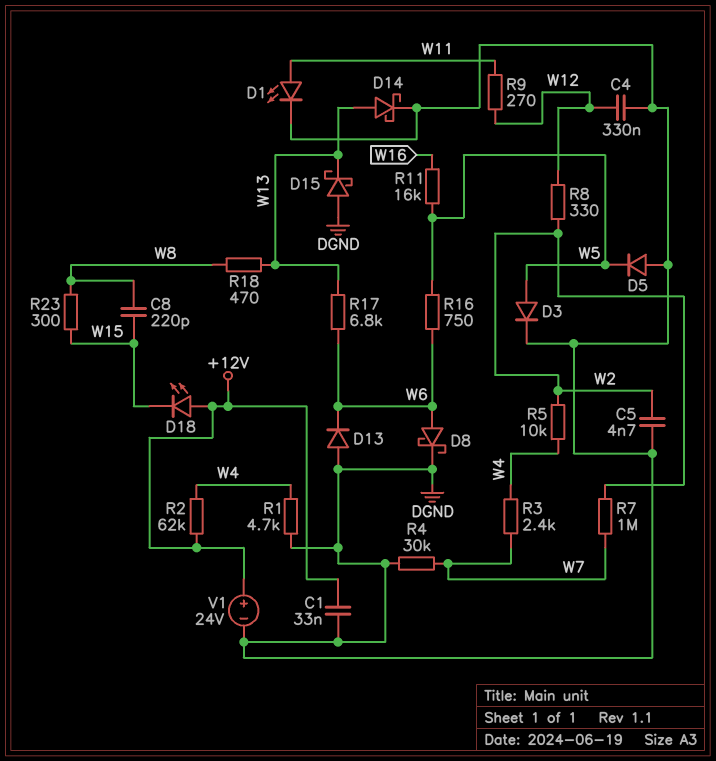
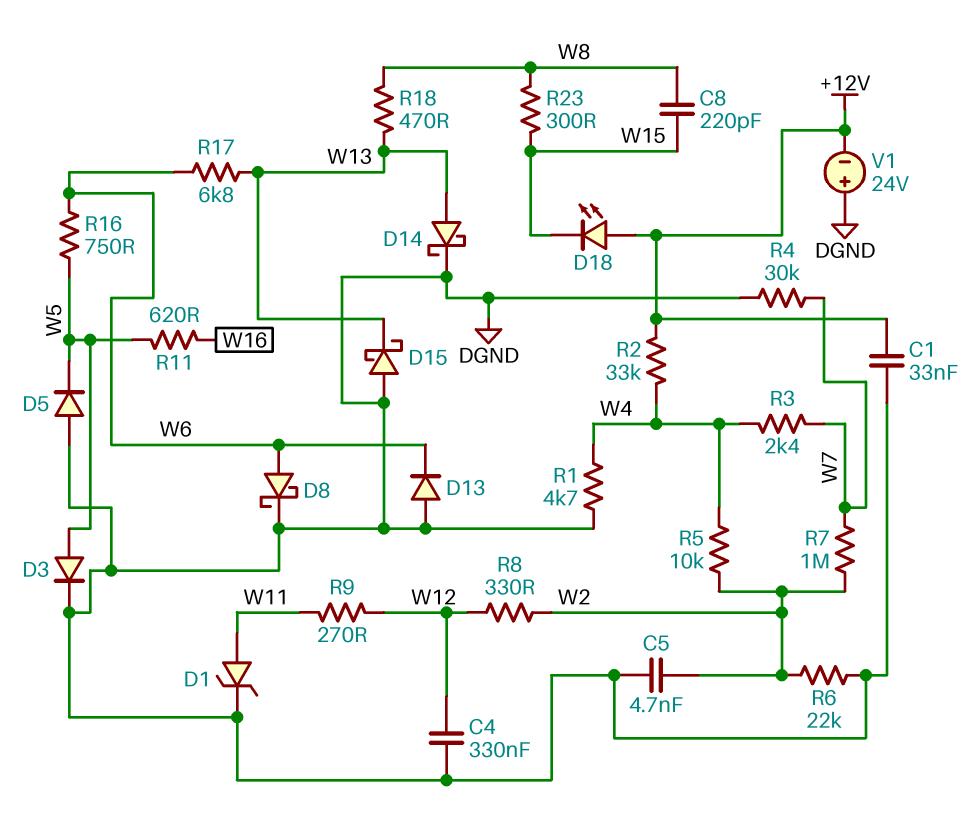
D1: LED (A W11, K DGND) -> zener (A W11, K DGND)
R2: 62k (+12V, W4) -> 33k (+12V, W4)
R6: none -> 22k (DGND, W2)
R11: 16k (W5, W16) -> 620 (W5, W16)
V1: 24V (plus +12V, minus DGND) -> 24V (plus DGND, minus +12V)

